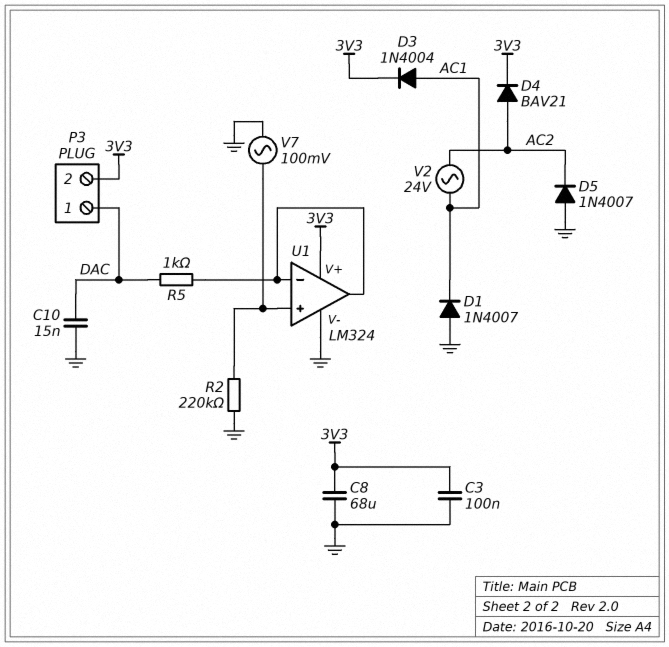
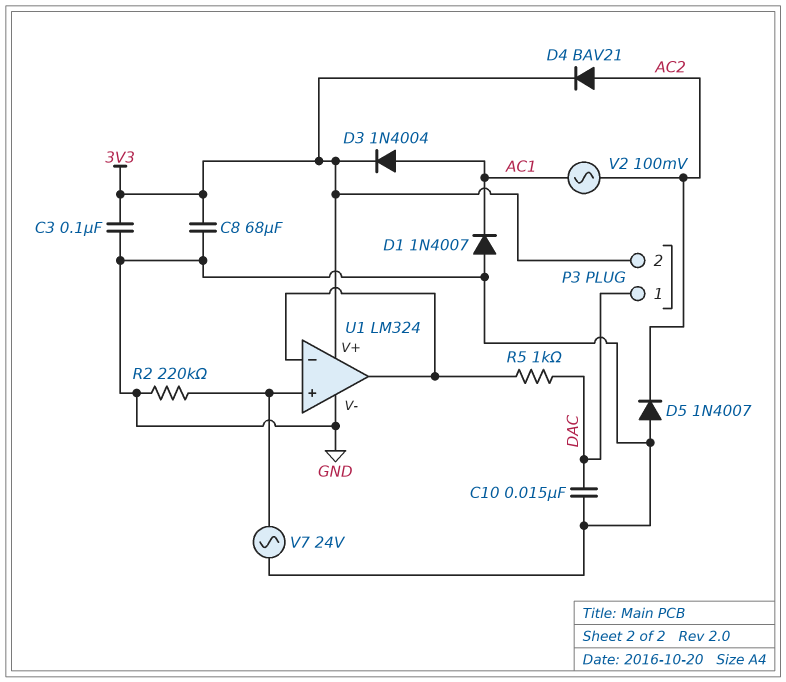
V2: AC 24V (AC1, AC2) -> AC 100mV (AC1, AC2)
V7: AC 100mV (GND, U1/in+) -> AC 24V (GND, U1/in+)

